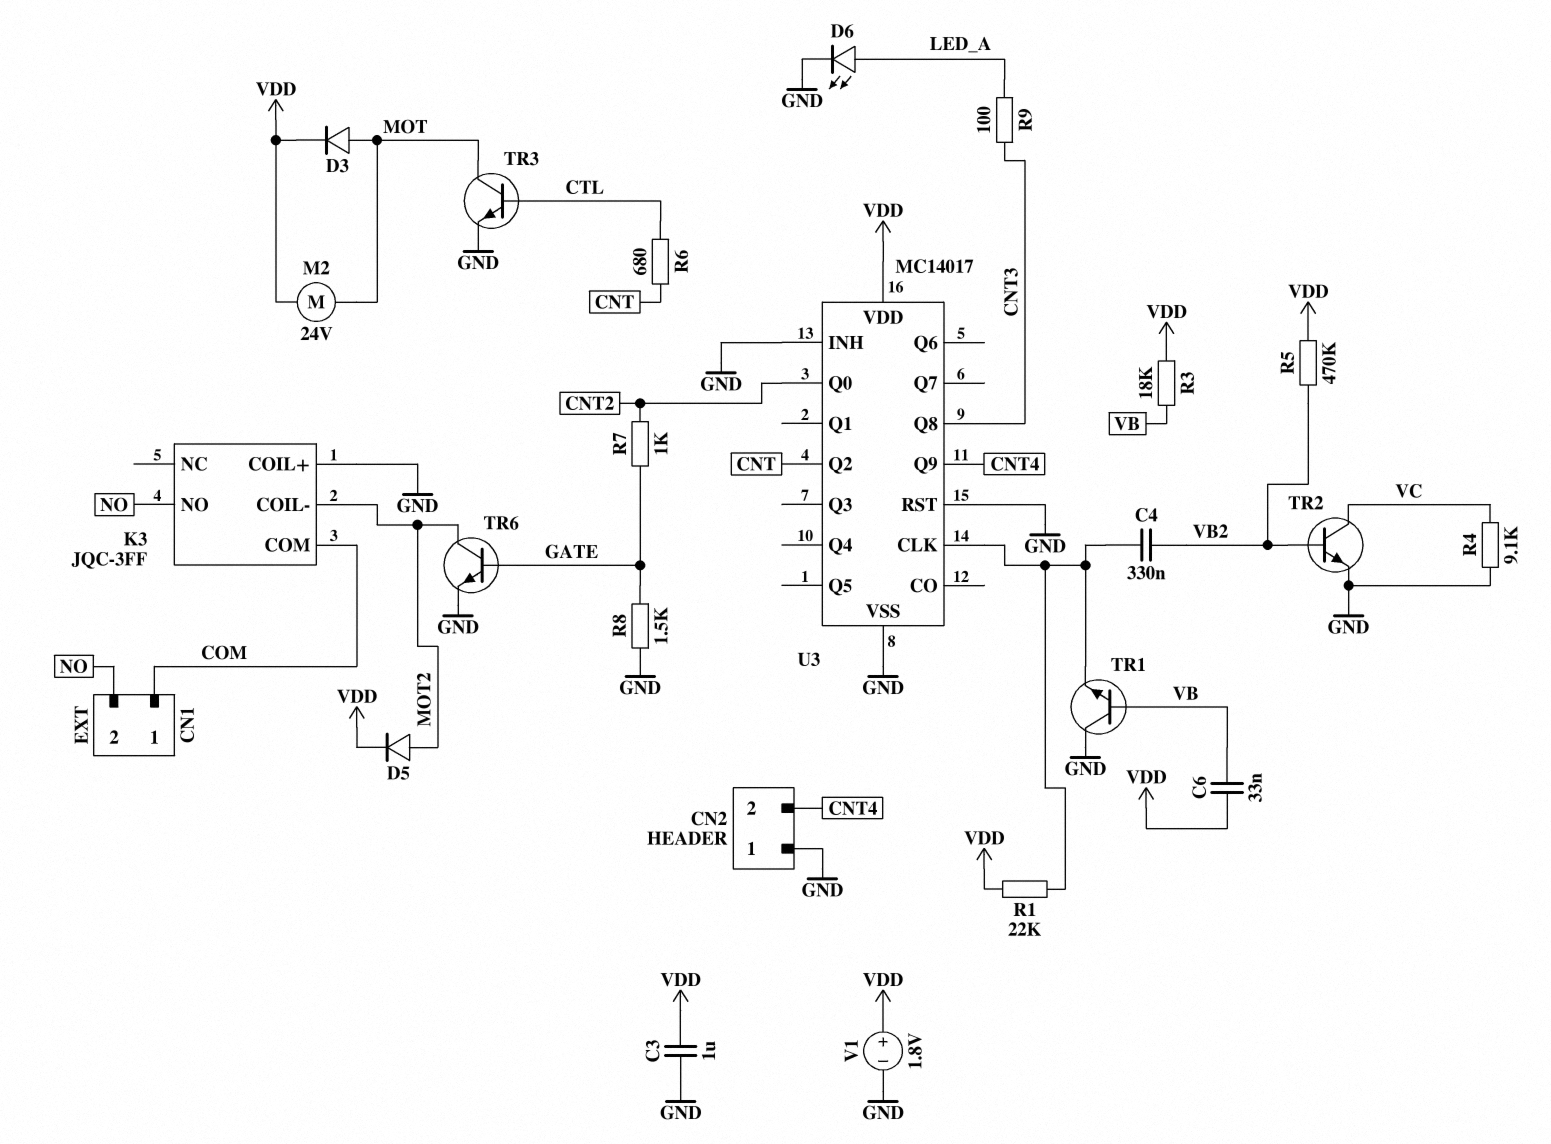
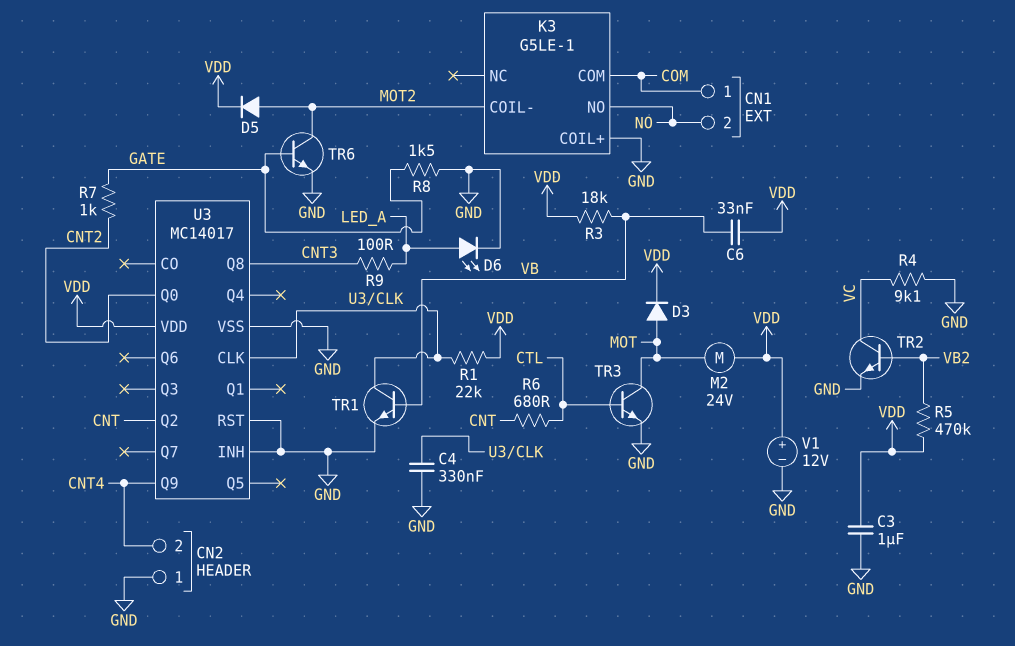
C4: 330nF (U3/CLK, VB2) -> 330nF (GND, U3/CLK)
K3: JQC-3FF -> G5LE-1
TR1: NPN (B VB, C GND, E U3/CLK) -> NPN (B VB, C U3/CLK, E GND)
V1: 1.8V (plus VDD, minus GND) -> 12V (plus VDD, minus GND)

